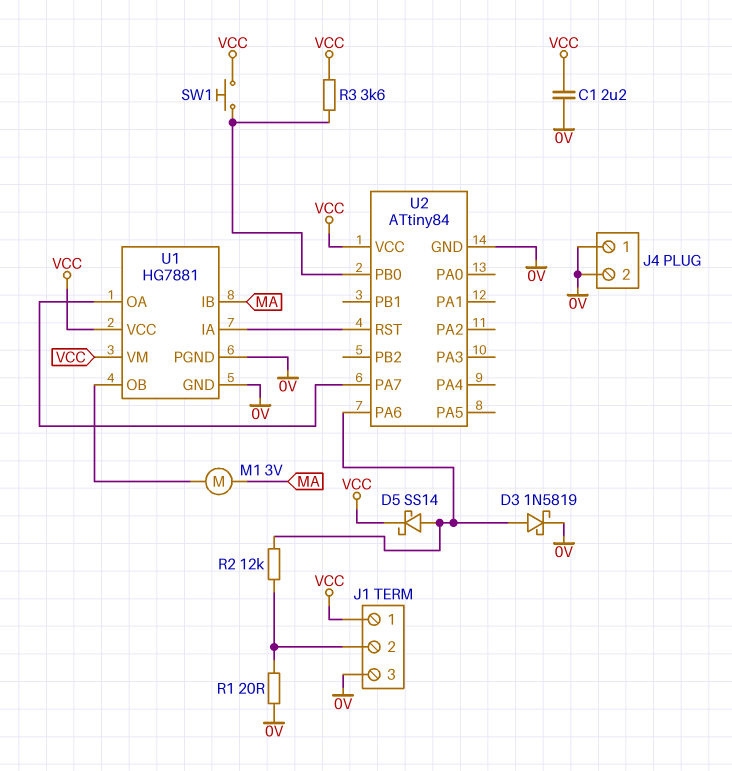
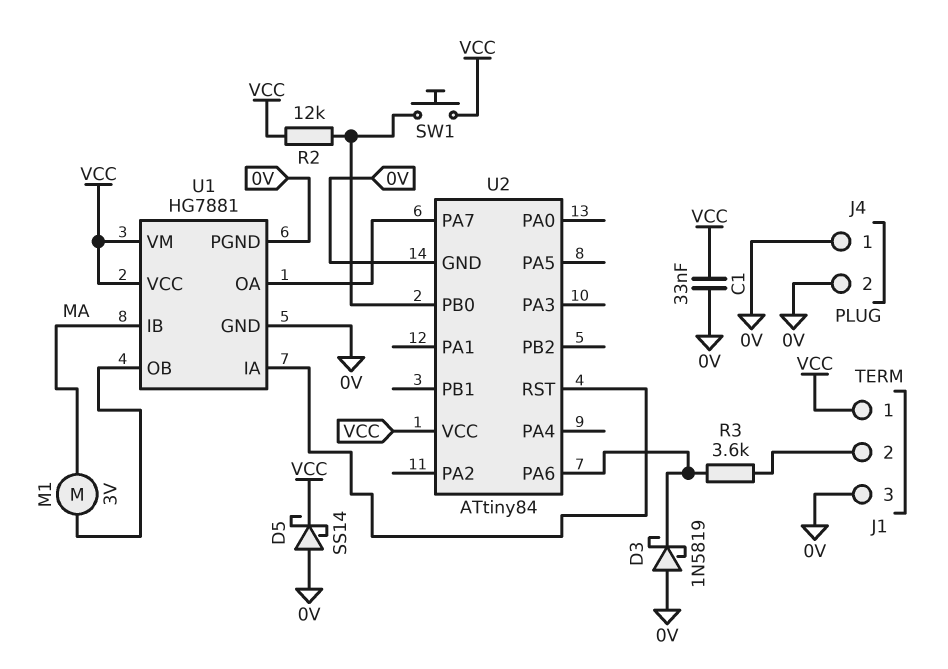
C1: 2.2uF (0V, VCC) -> 33nF (0V, VCC)
D3: schottky 1N5819 (A U2/PA6, K 0V) -> schottky 1N5819 (A 0V, K U2/PA6)
D5: schottky SS14 (A U2/PA6, K VCC) -> schottky SS14 (A 0V, K VCC)
R1: 20 (0V, J1/2) -> none
R2: 12k (J1/2, U2/PA6) -> 12k (U2/PB0, VCC)
R3: 3.6k (U2/PB0, VCC) -> 3.6k (J1/2, U2/PA6)

